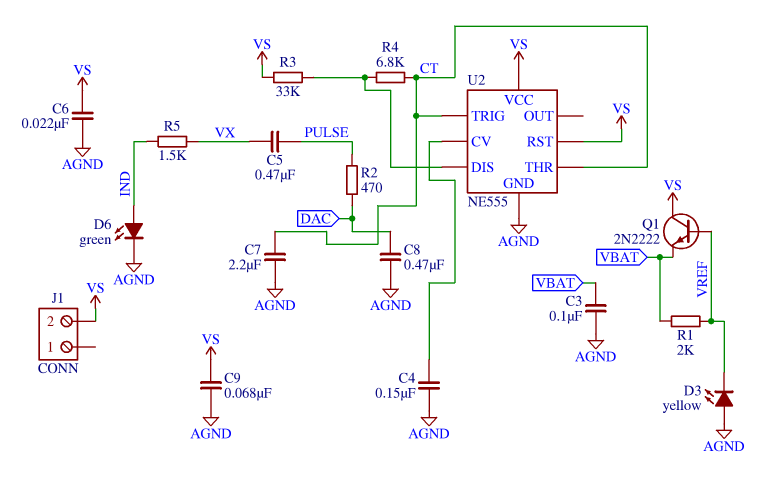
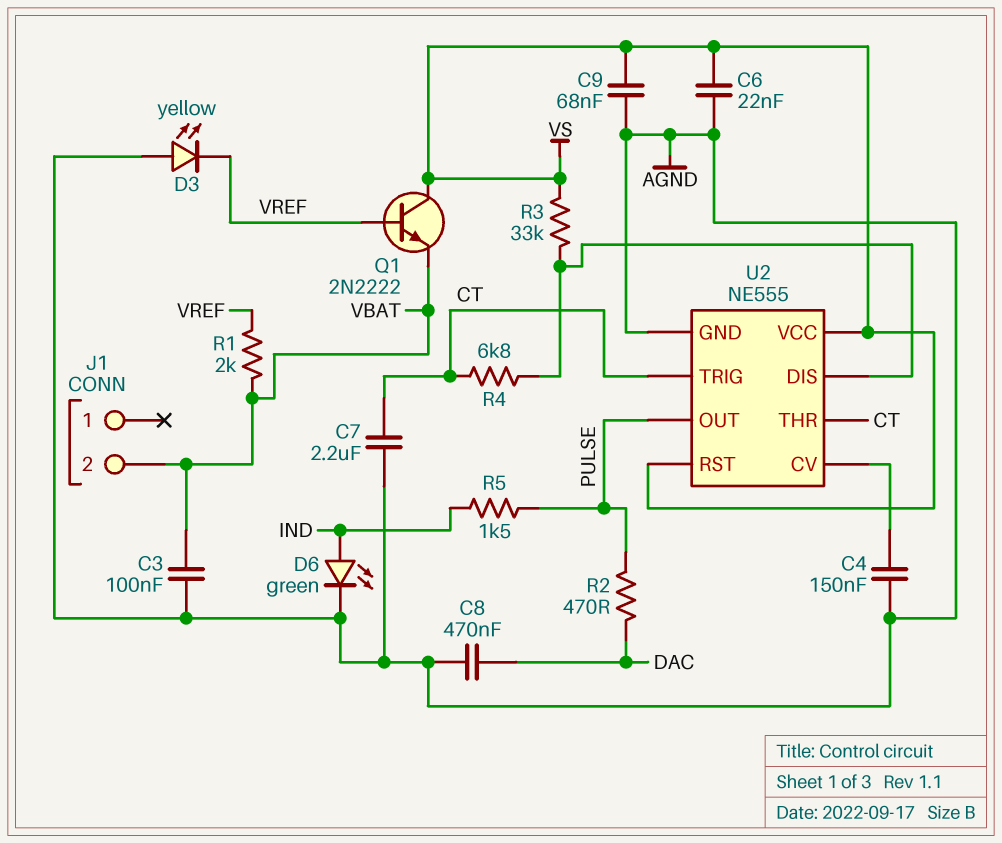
C5: 470nF (PULSE, VX) -> none
J1 pin 2: VS -> VBAT
R5: 1.5k (IND, VX) -> 1.5k (IND, PULSE)
U2 pin OUT: none -> PULSE

